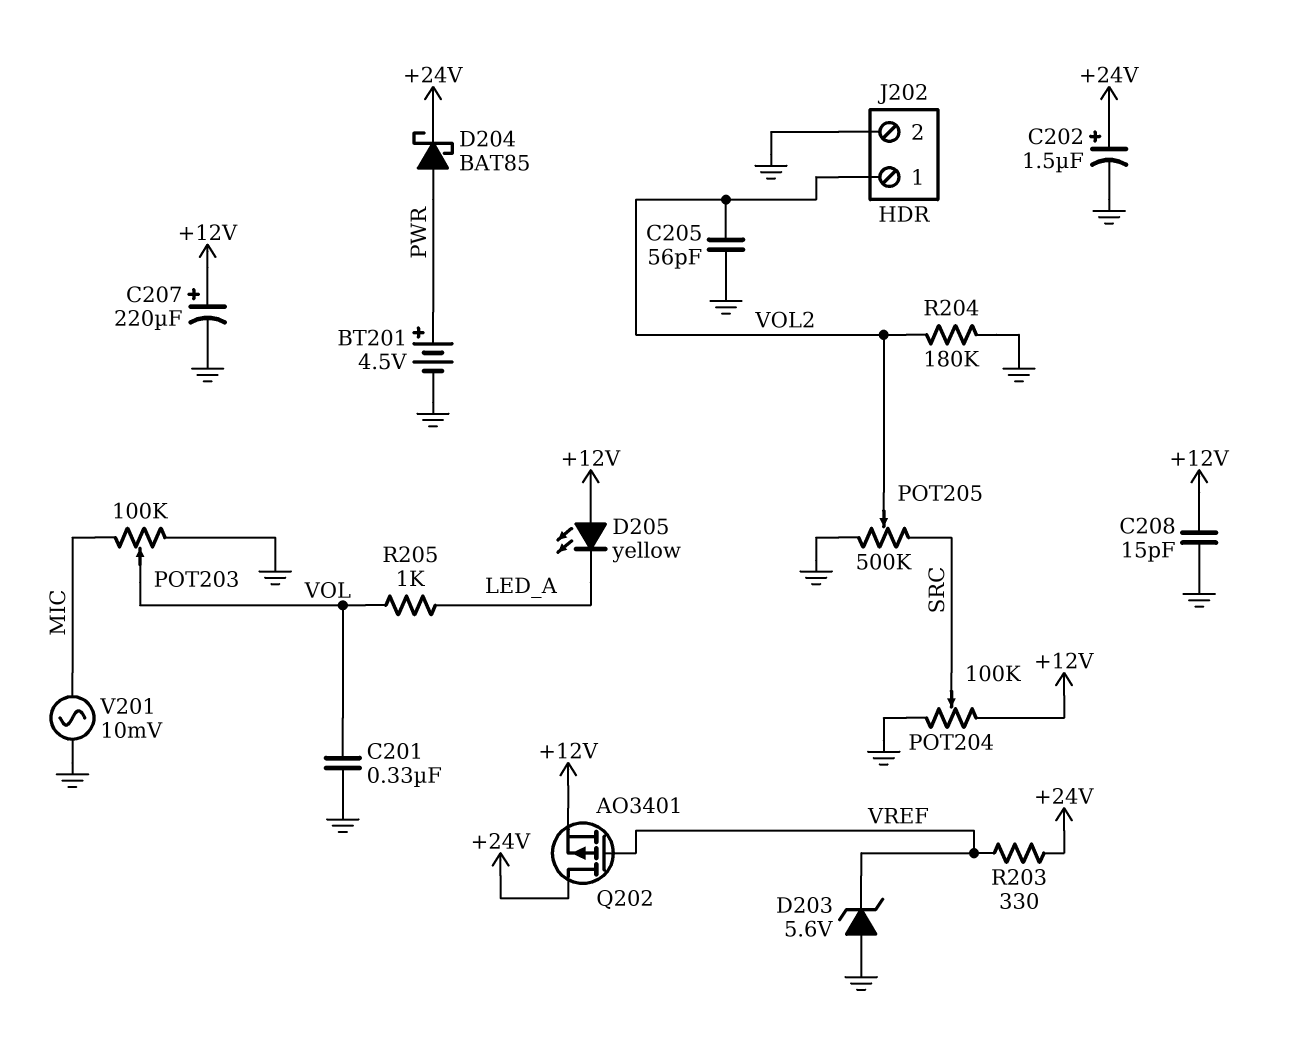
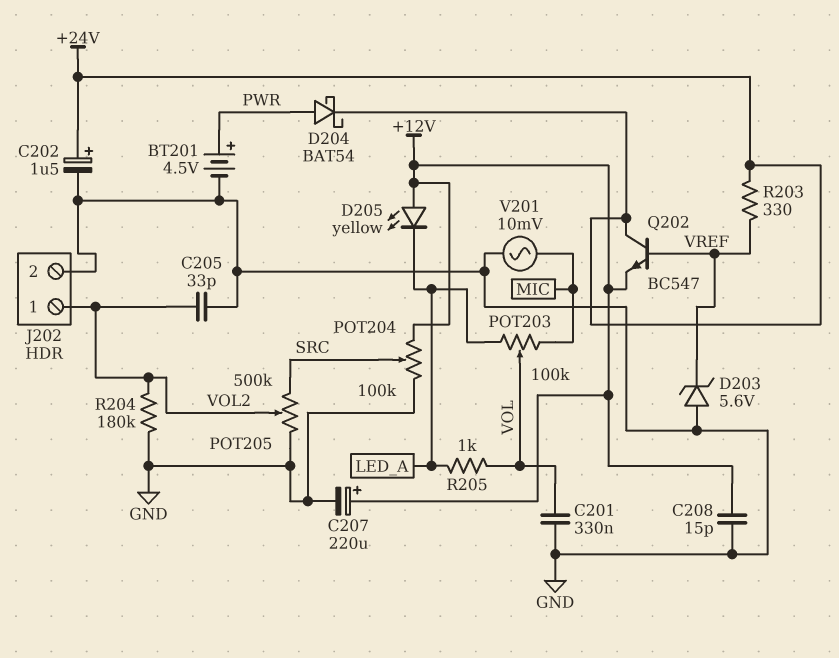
C205: 56pF (GND, VOL2) -> 33pF (GND, VOL2)
D204: schottky BAT85 (A PWR, K +24V) -> schottky BAT54 (A PWR, K +24V)
POT203: 100k (GND, MIC, wiper VOL) -> 100k (LED_A, MIC, wiper VOL)
Q202: PMOS AO3401 (G VREF, D +24V, S +12V) -> NPN BC547 (B VREF, C +24V, E +12V)

